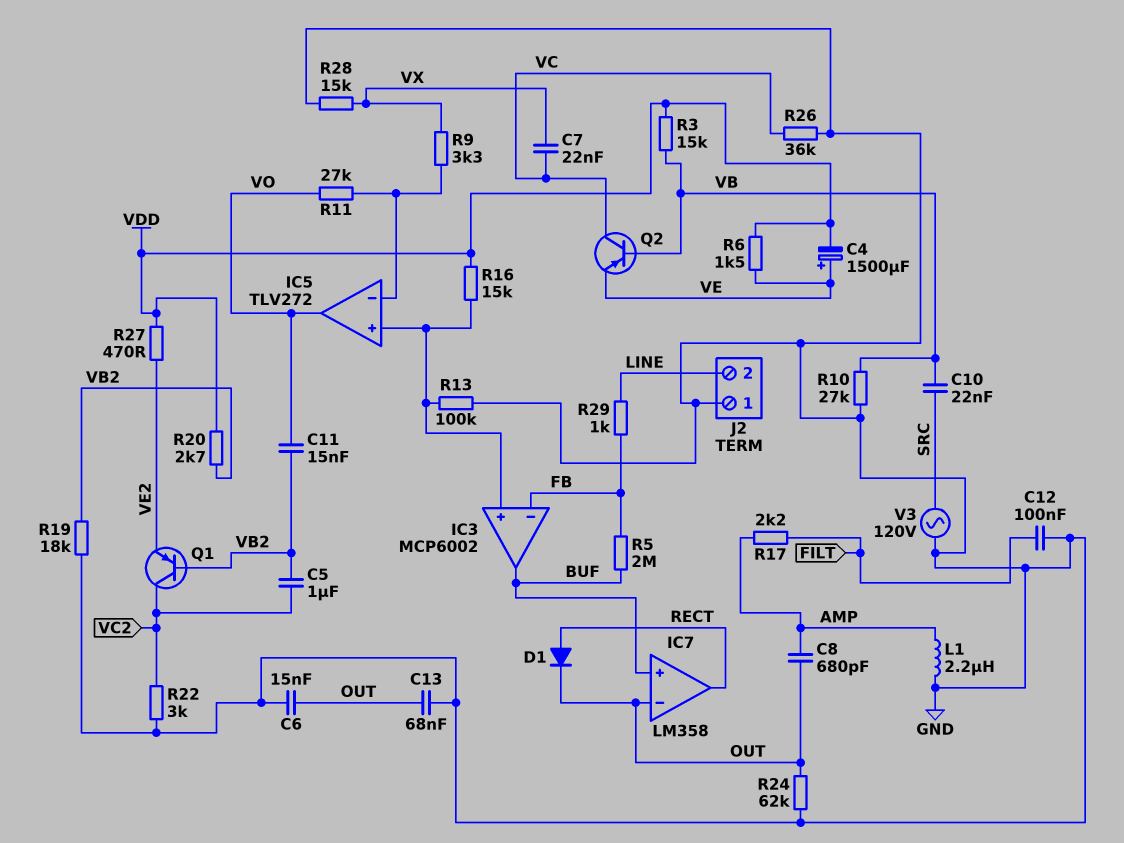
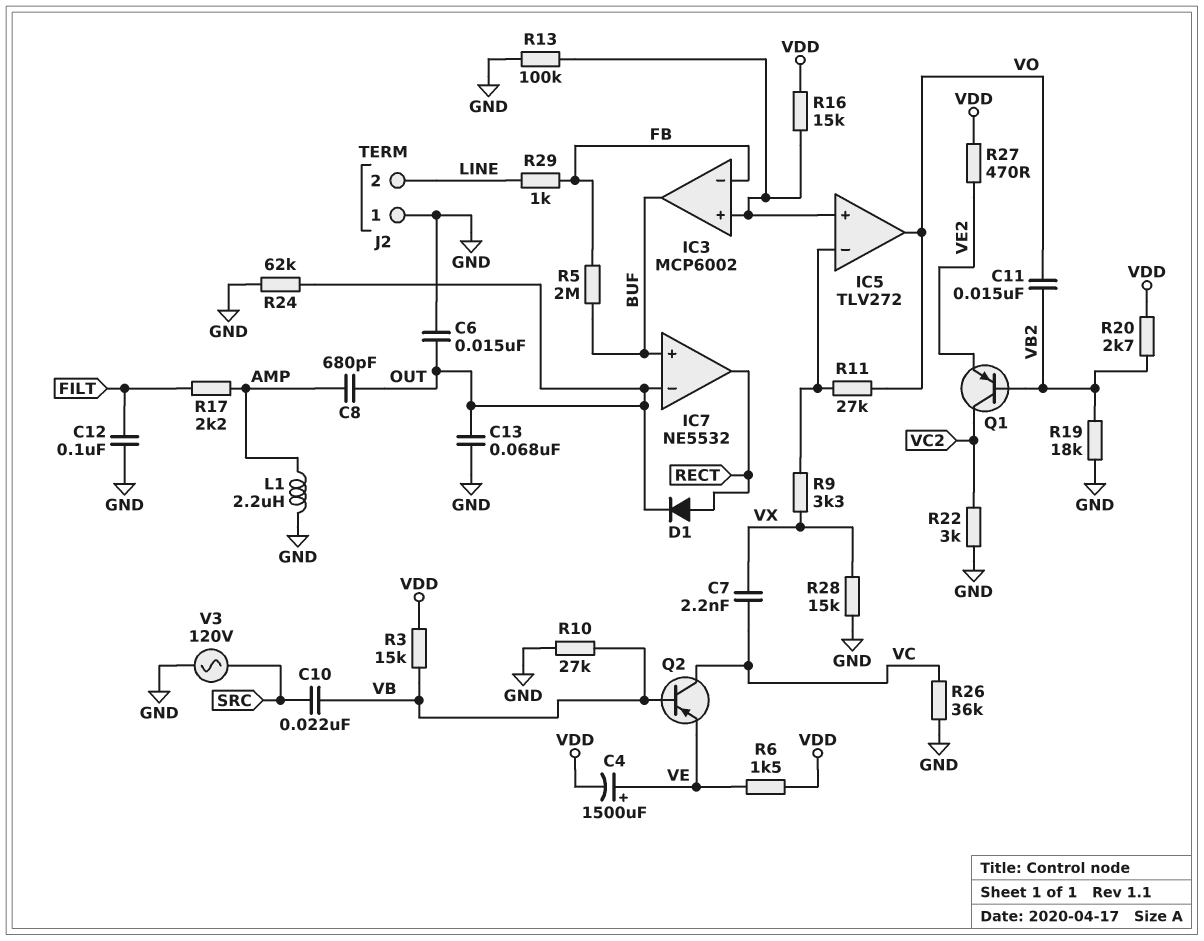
C5: 1uF (VB2, VC2) -> none
C7: 22nF (VC, VX) -> 2.2nF (VC, VX)
IC7: LM358 -> NE5532

